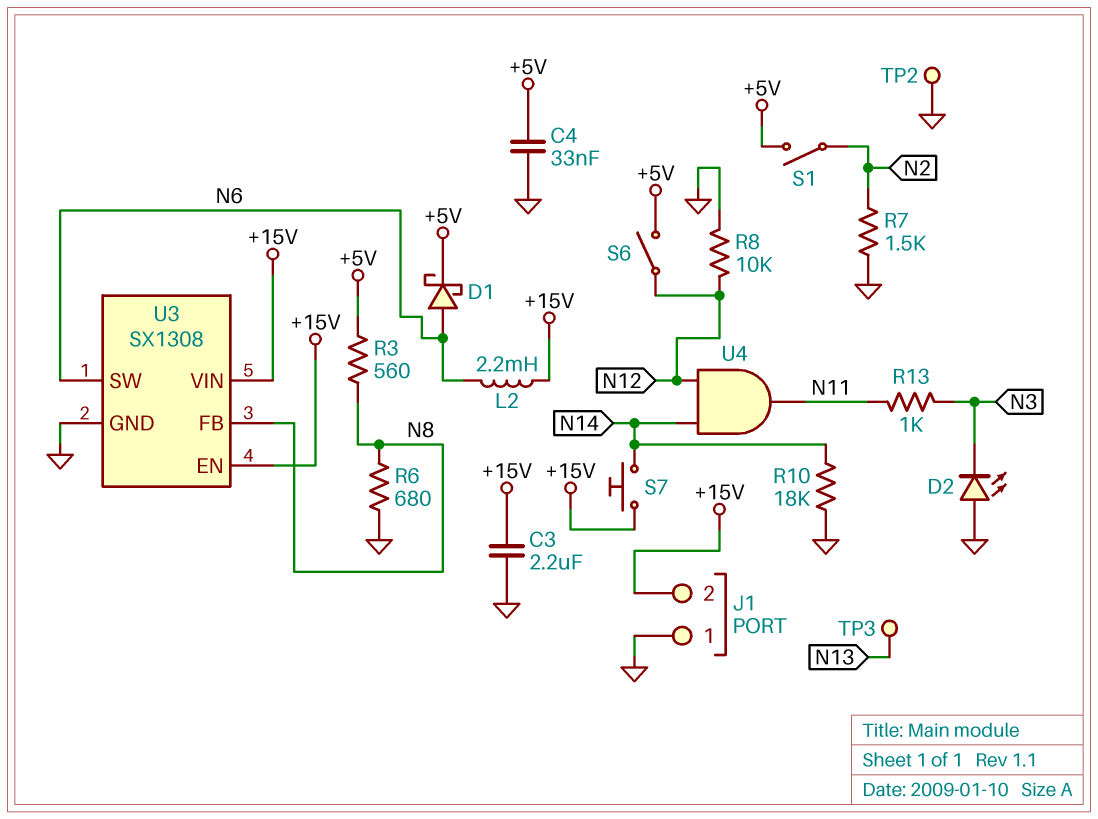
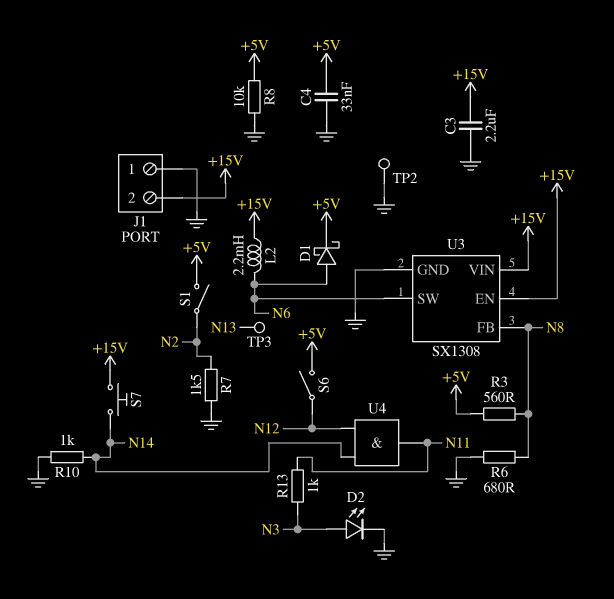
D2: LED (A GND, K N3) -> LED (A N3, K GND)
R8: 10k (GND, N12) -> 10k (+5V, GND)
R10: 18k (GND, N14) -> 1k (GND, N14)

